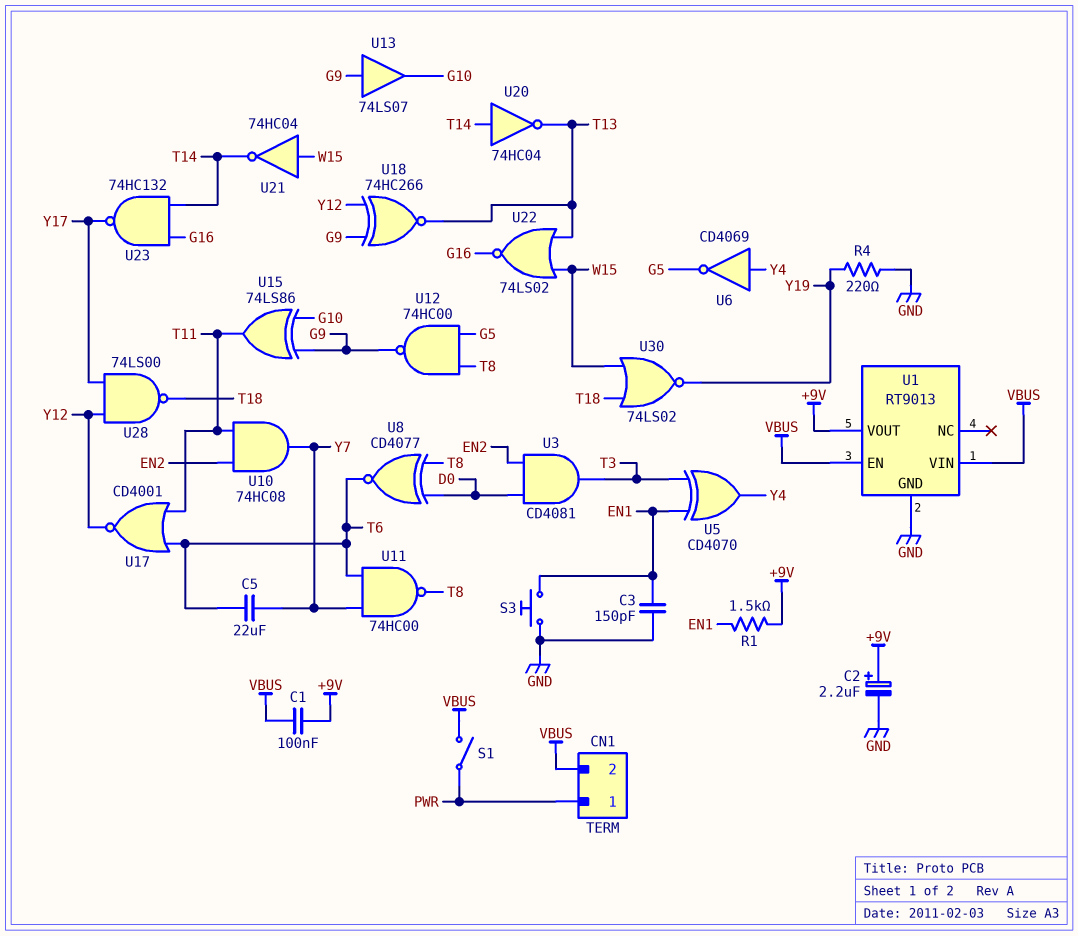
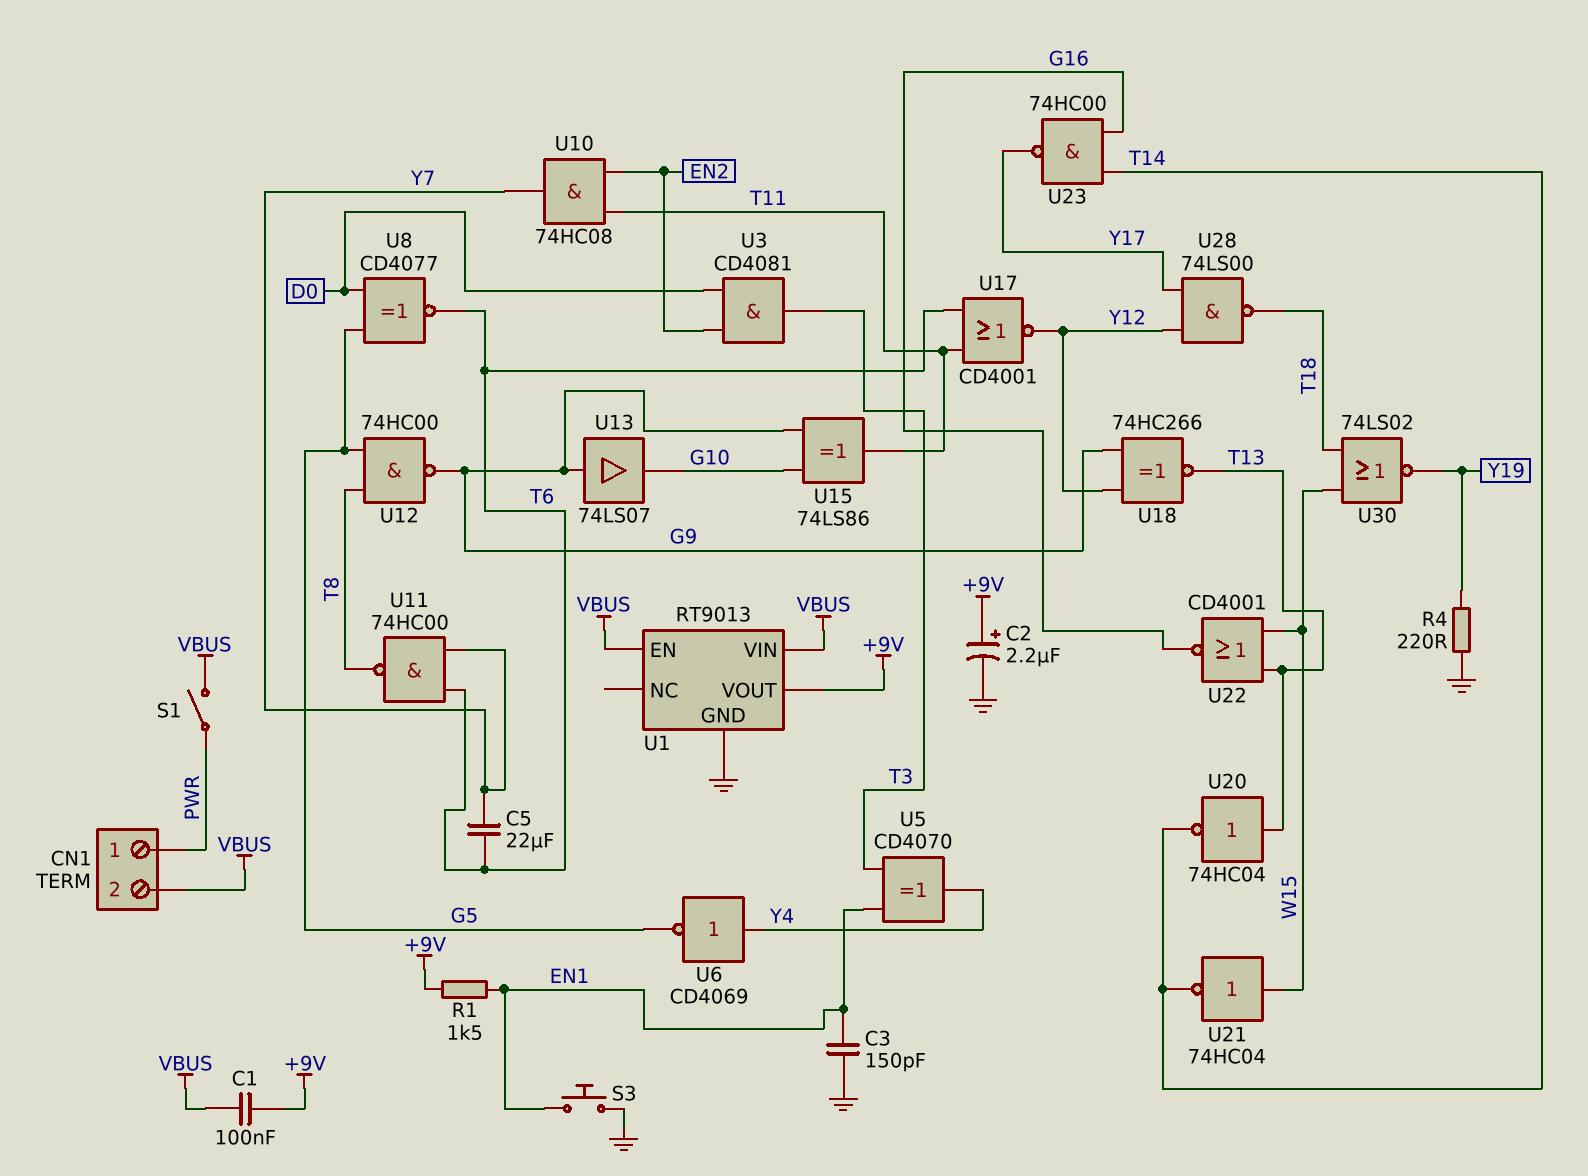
U8: XNOR CD4077 (in D0, in T8, out T6) -> XNOR CD4077 (in D0, in G5, out T6)
U20: NOT 74HC04 (in T14, out T13) -> NOT 74HC04 (in T13, out T14)
U22: NOR 74LS02 (in T13, in W15, out G16) -> NOR CD4001 (in T13, in W15, out G16)
U23: NAND 74HC132 (in G16, in T14, out Y17) -> NAND 74HC00 (in G16, in T14, out Y17)

